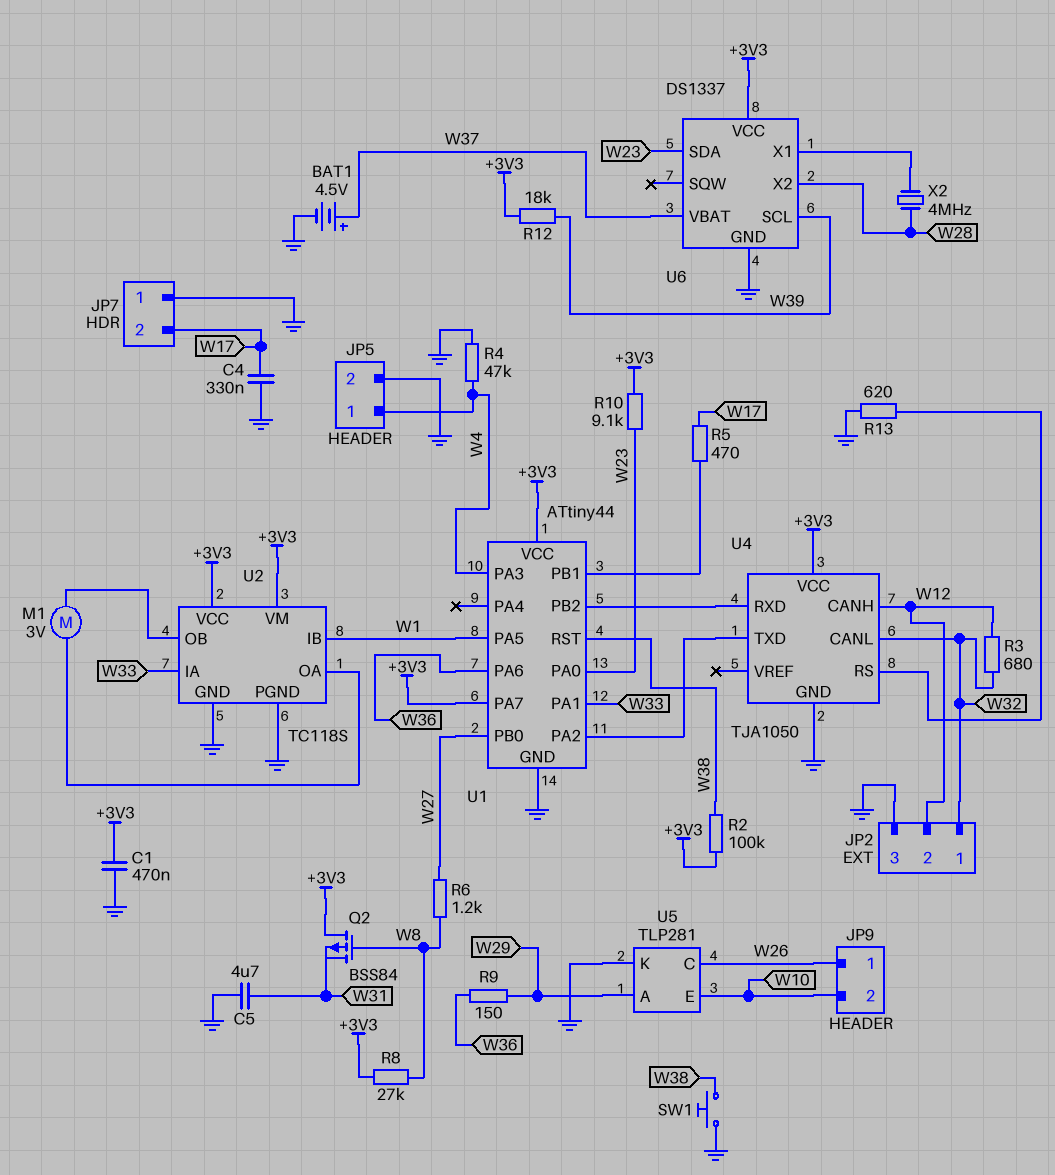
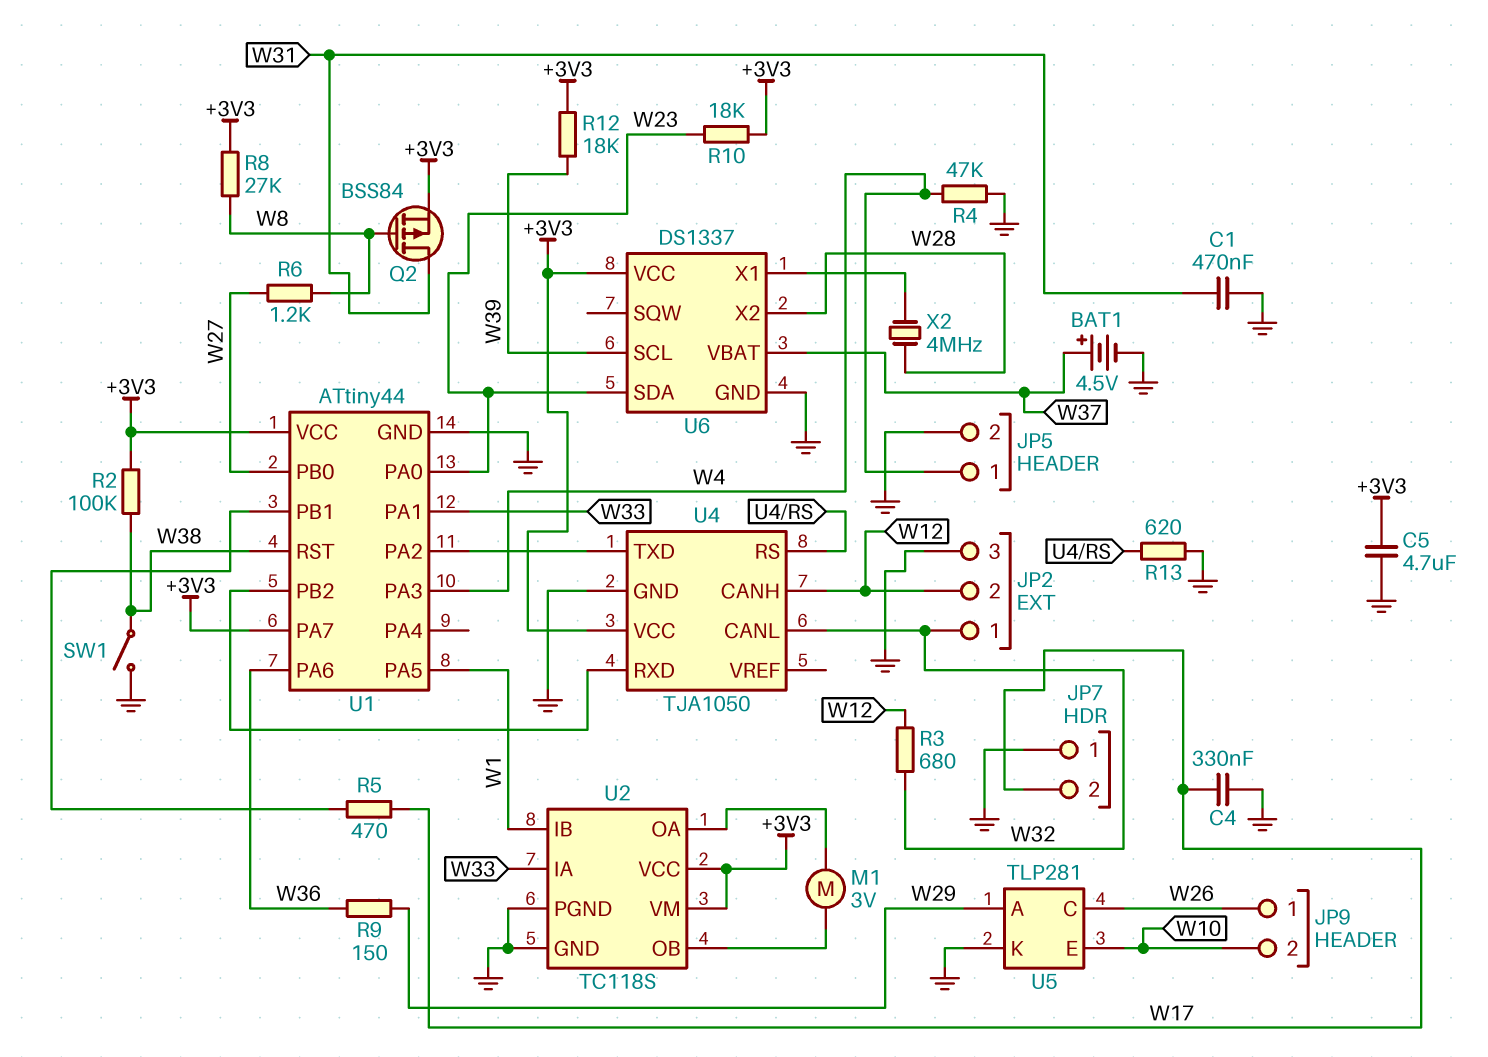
C1: 470nF (+3V3, GND) -> 470nF (GND, W31)
C5: 4.7uF (GND, W31) -> 4.7uF (+3V3, GND)
Q2: PMOS BSS84 (G W8, D +3V3, S W31) -> PMOS BSS84 (G W8, D W31, S +3V3)
R10: 9.1k (+3V3, W23) -> 18k (+3V3, W23)
SW1: button (GND, W38) -> switch (GND, W38)

